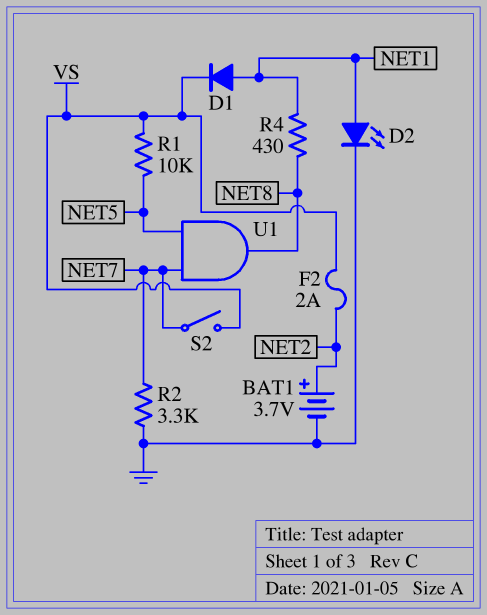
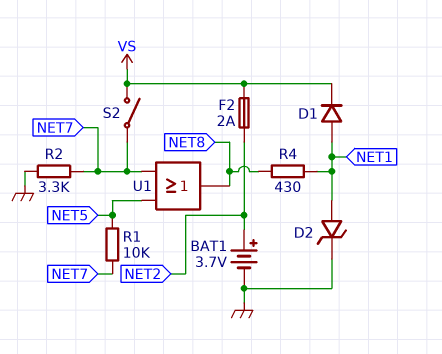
D2: LED (A NET1, K GND) -> zener (A NET1, K GND)
R1: 10k (NET5, VS) -> 10k (NET5, NET7)
U1: AND (in NET5, in NET7, out NET8) -> OR (in NET5, in NET7, out NET8)

